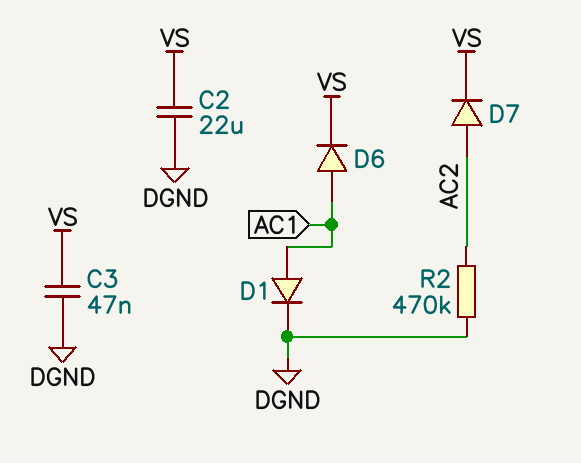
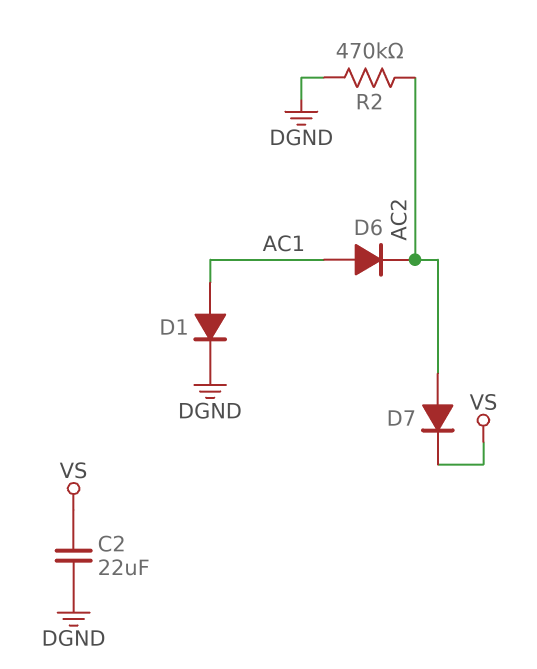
C3: 47nF (DGND, VS) -> none
D6: diode (A AC1, K VS) -> diode (A AC1, K AC2)

